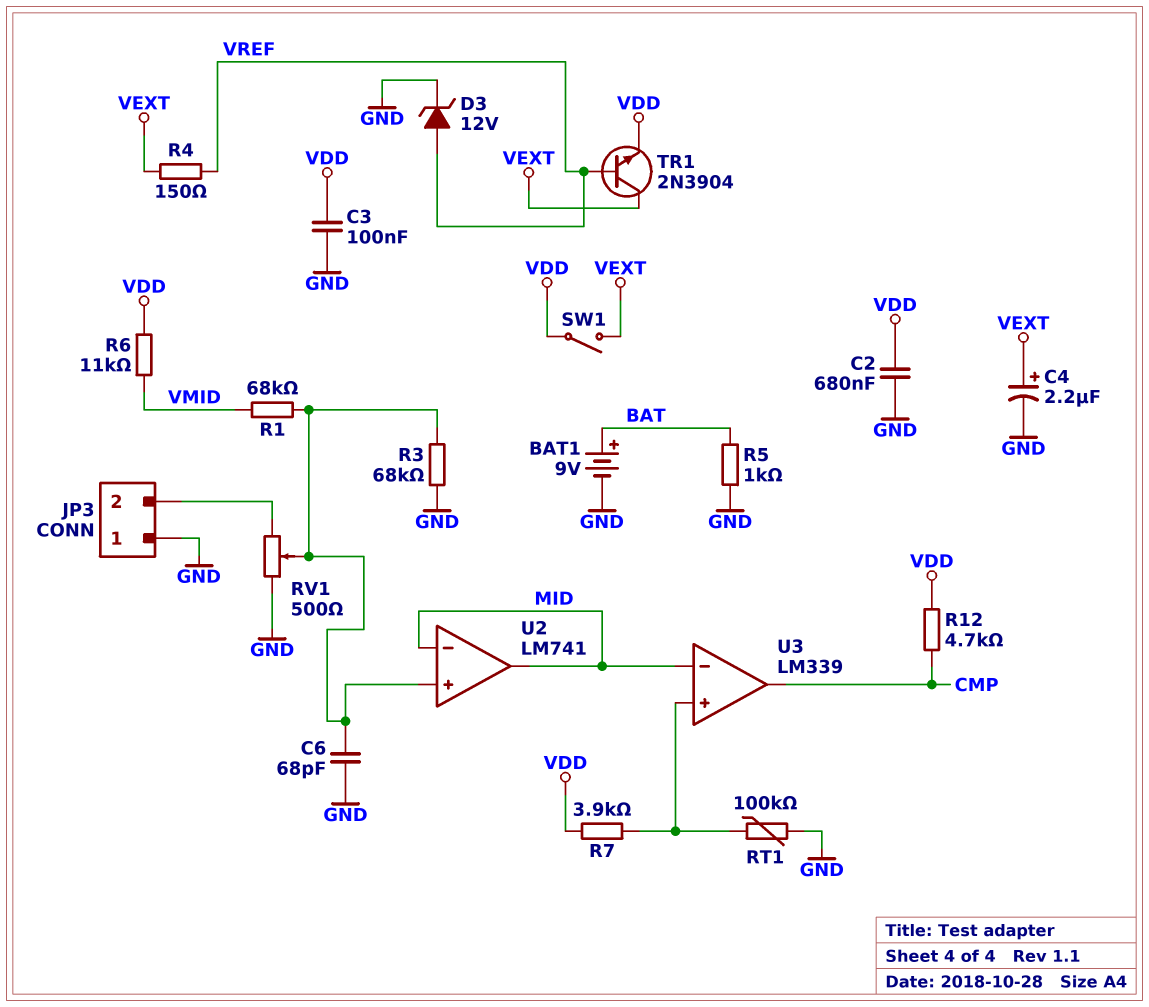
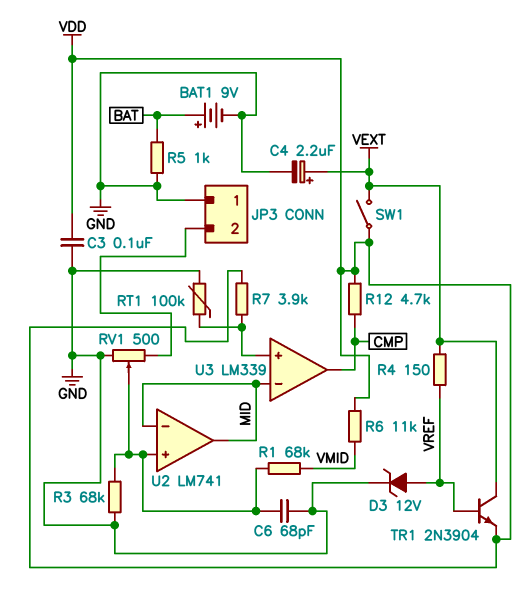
C2: 680nF (GND, VDD) -> none

